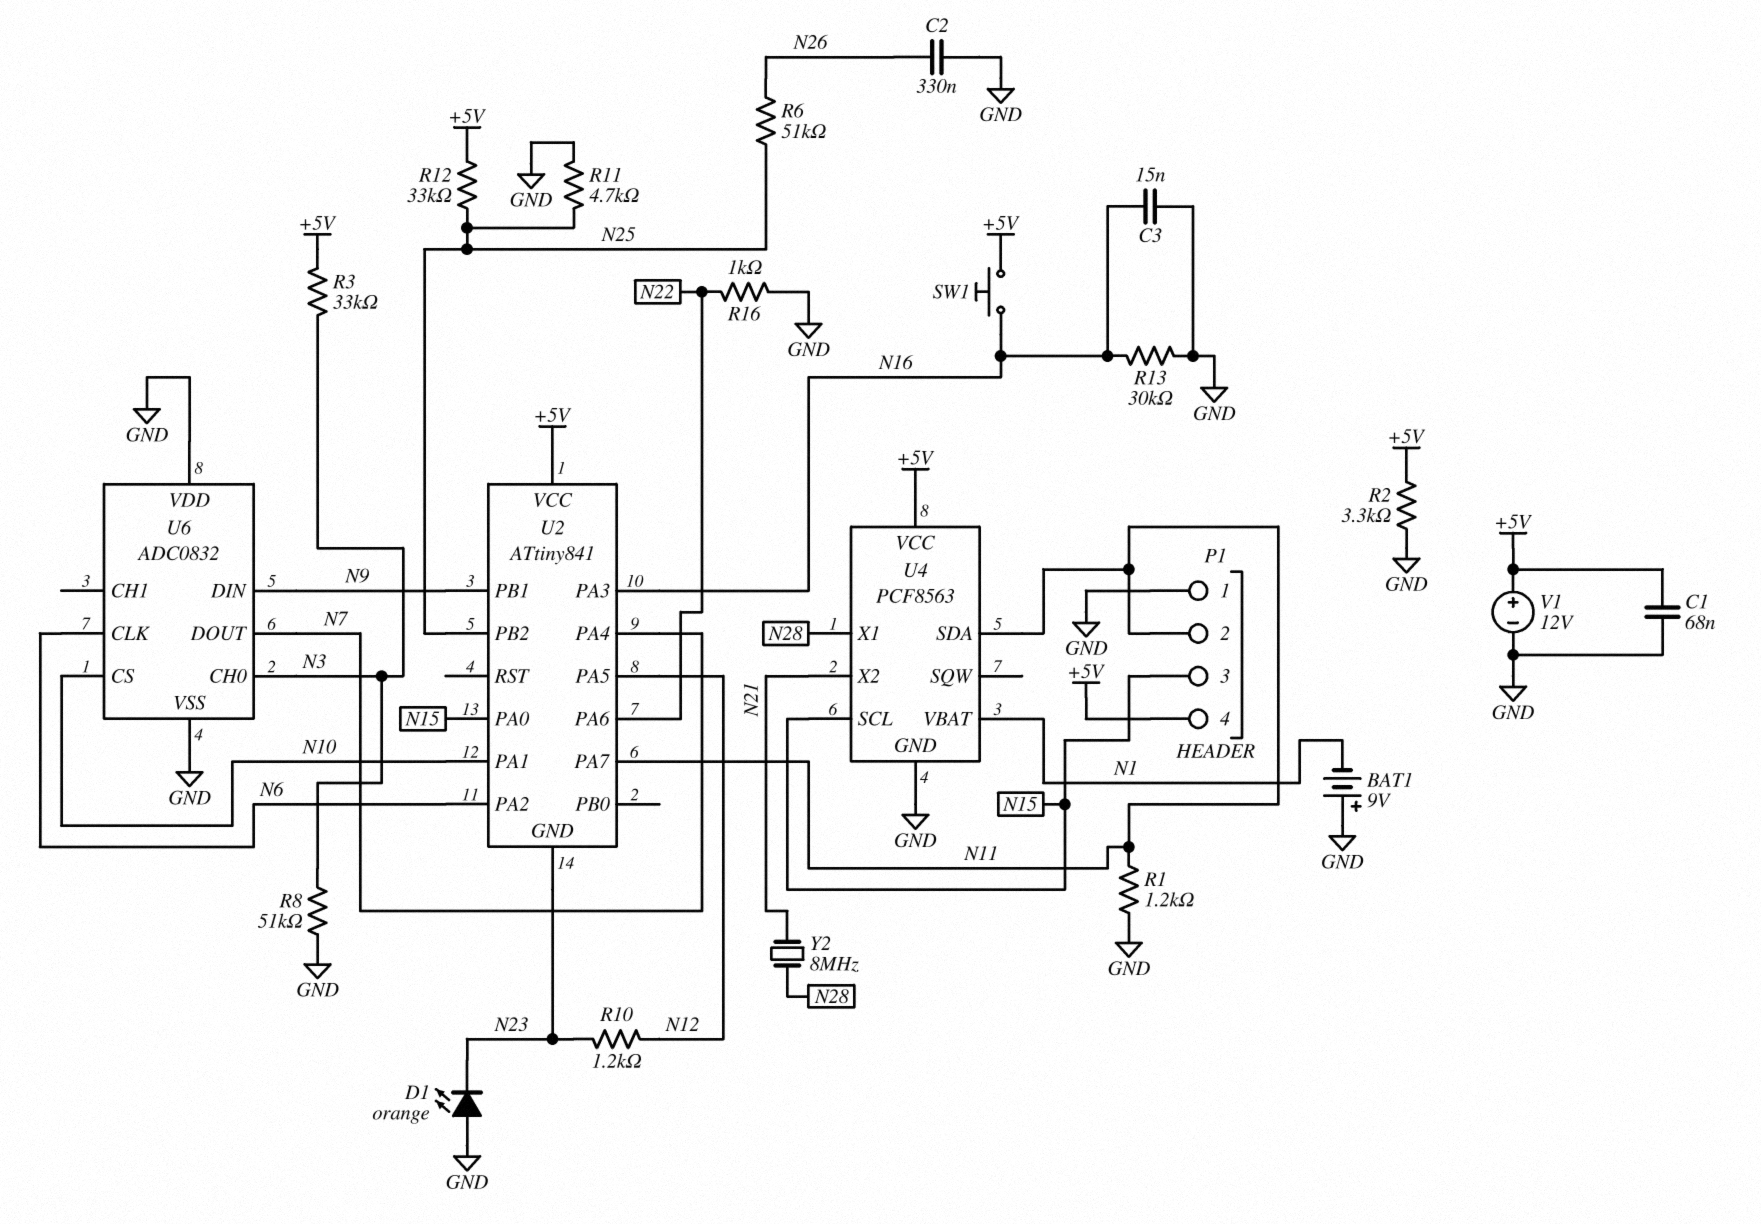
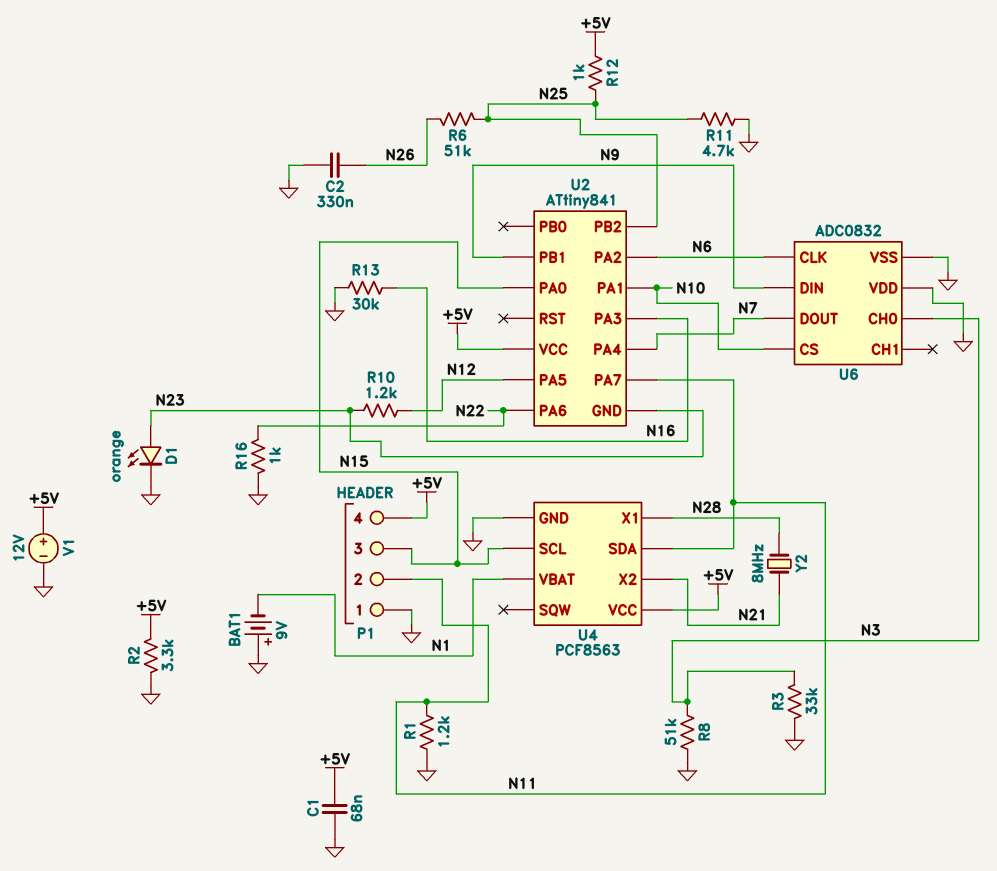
C3: 15nF (GND, N16) -> none
D1: LED orange (A GND, K N23) -> LED orange (A N23, K GND)
R3: 33k (+5V, N3) -> 33k (GND, N3)
R12: 33k (+5V, N25) -> 1k (+5V, N25)
SW1: button (+5V, N16) -> none

